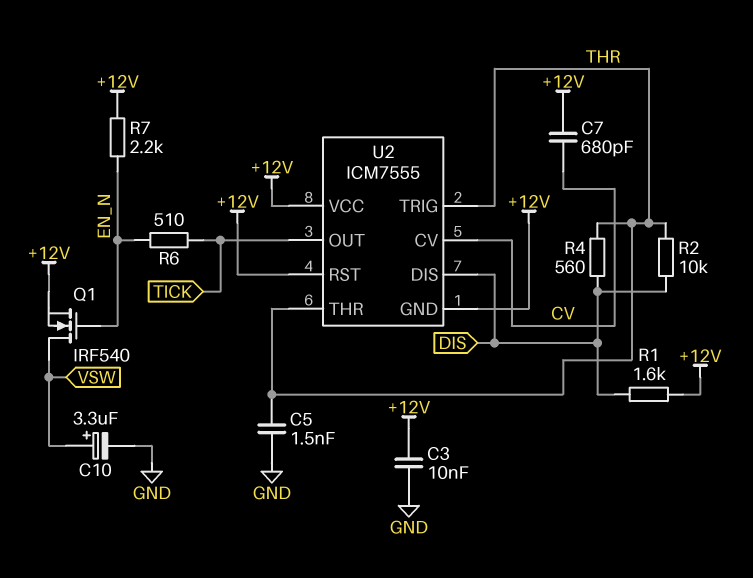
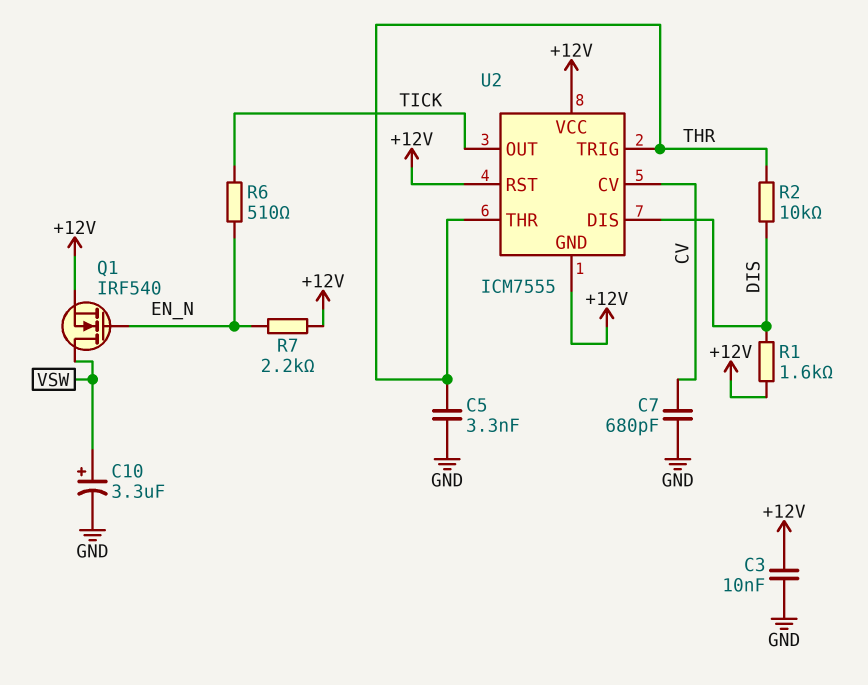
C5: 1.5nF (GND, THR) -> 3.3nF (GND, THR)
C7: 680pF (+12V, CV) -> 680pF (CV, GND)
R4: 560 (DIS, THR) -> none

